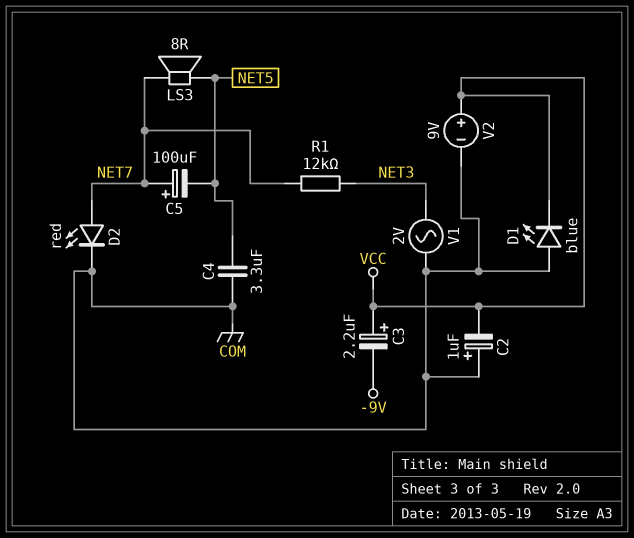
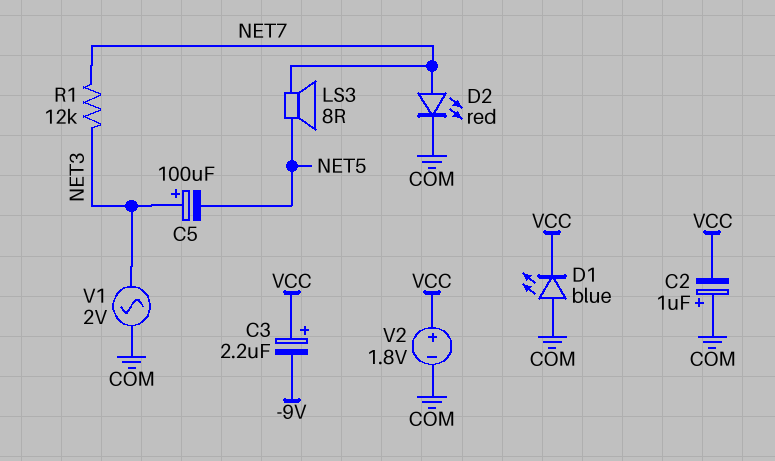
C4: 3.3uF (COM, NET5) -> none
C5: 100uF (plus NET7, minus NET5) -> 100uF (plus NET3, minus NET5)
V2: 9V (plus VCC, minus COM) -> 1.8V (plus VCC, minus COM)

